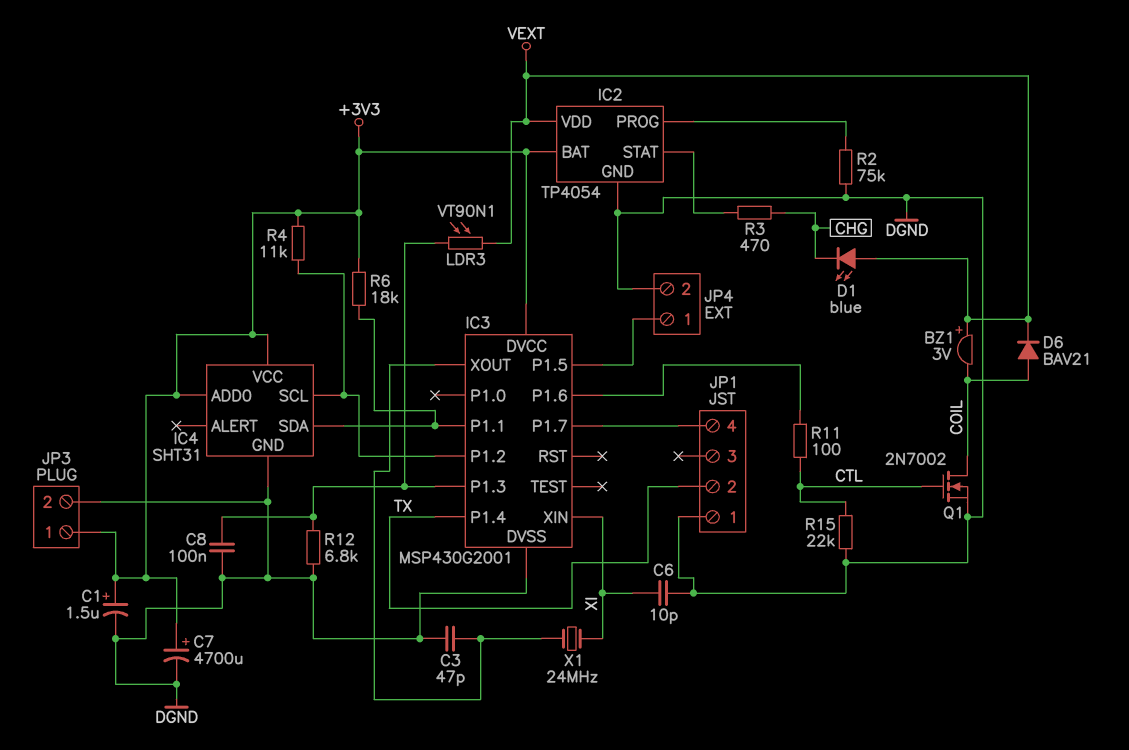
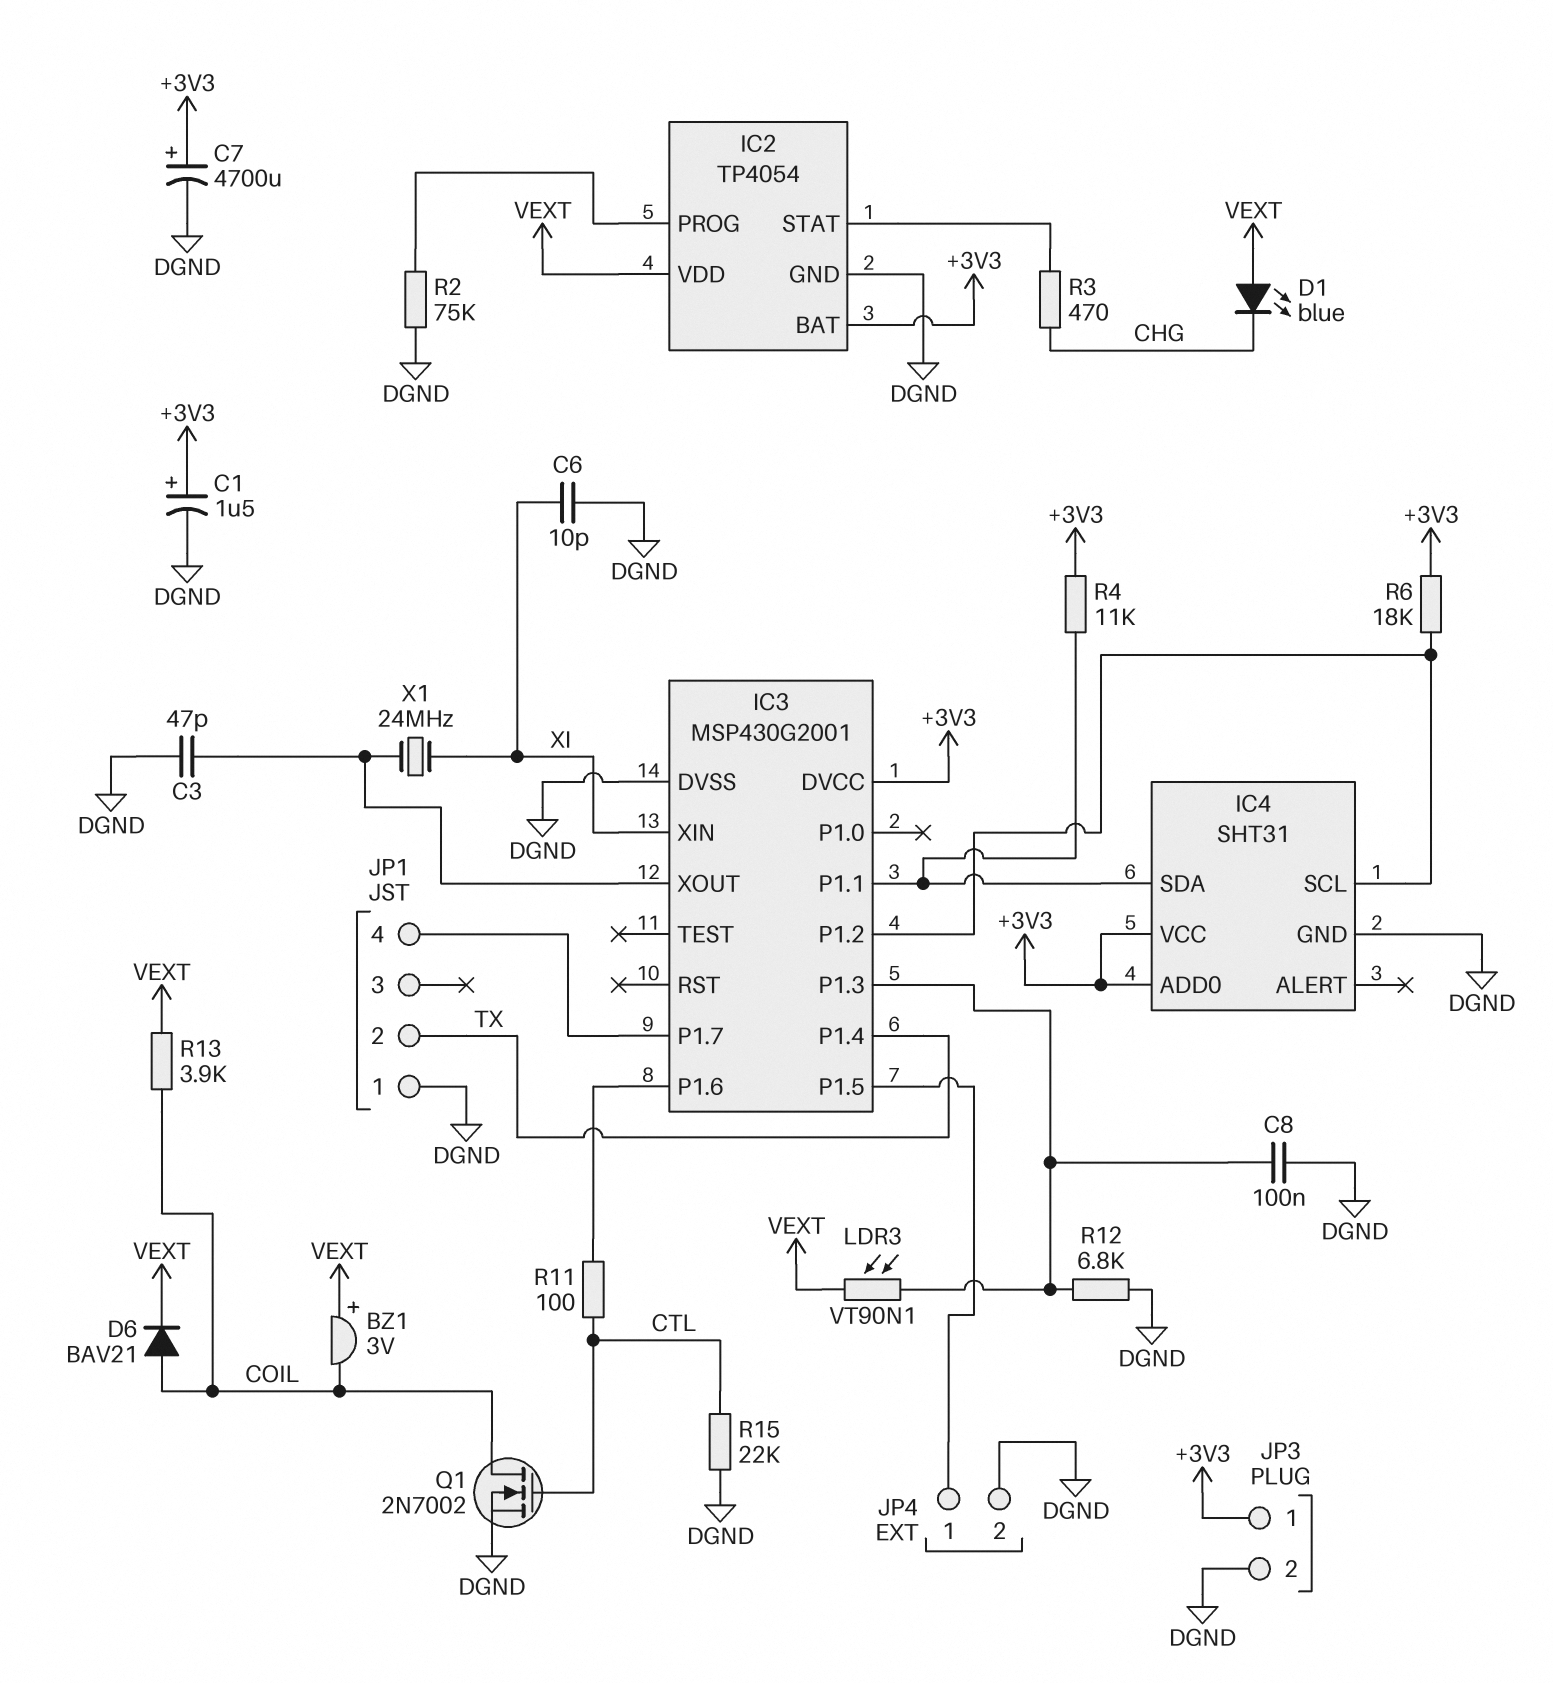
R4: 11k (+3V3, IC3/P1.2) -> 11k (+3V3, IC3/P1.1)
R6: 18k (+3V3, IC3/P1.1) -> 18k (+3V3, IC3/P1.2)
R13: none -> 3.9k (COIL, VEXT)

